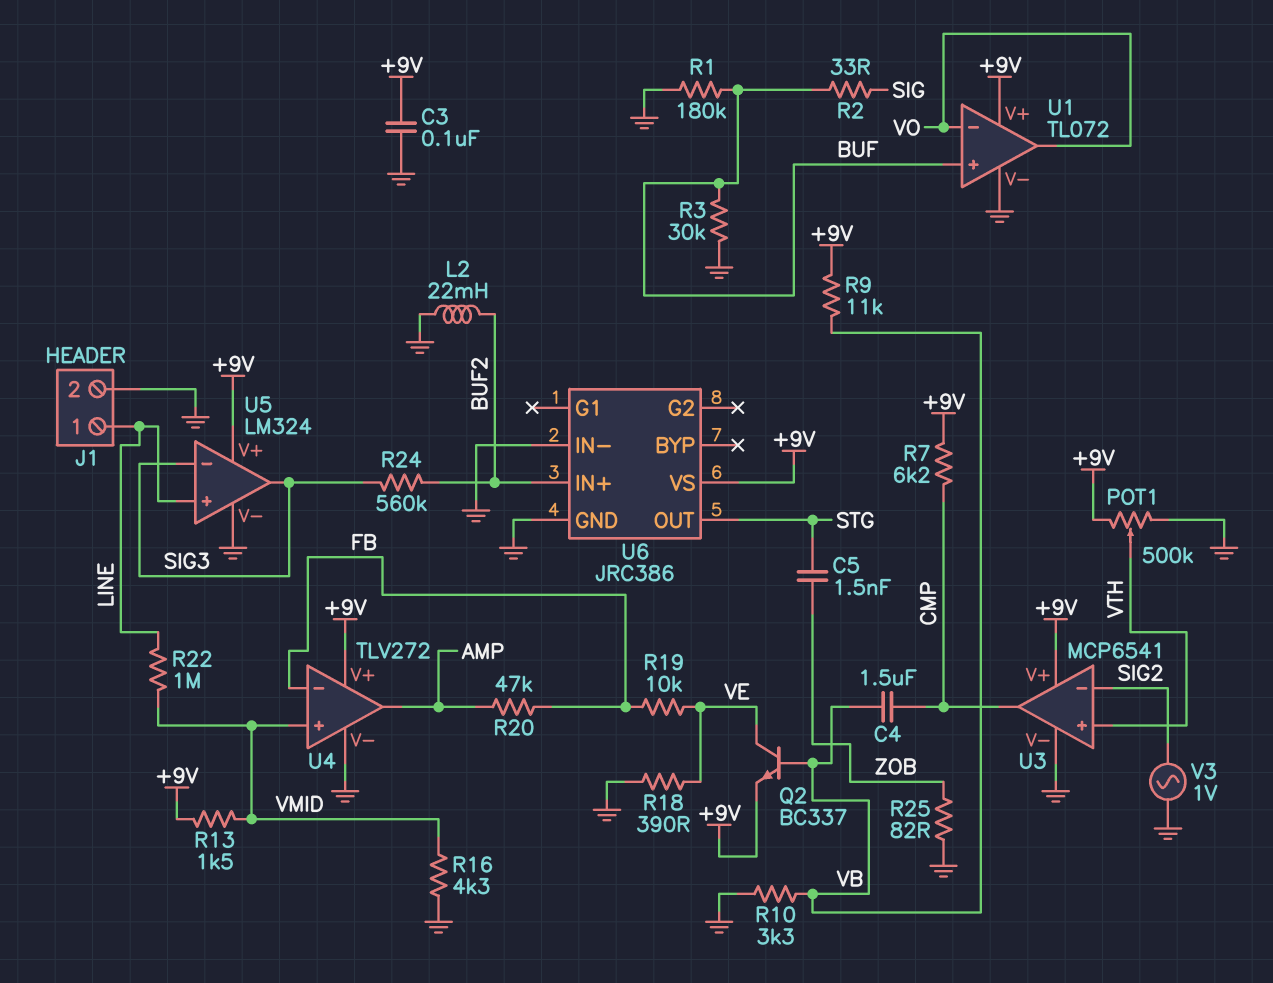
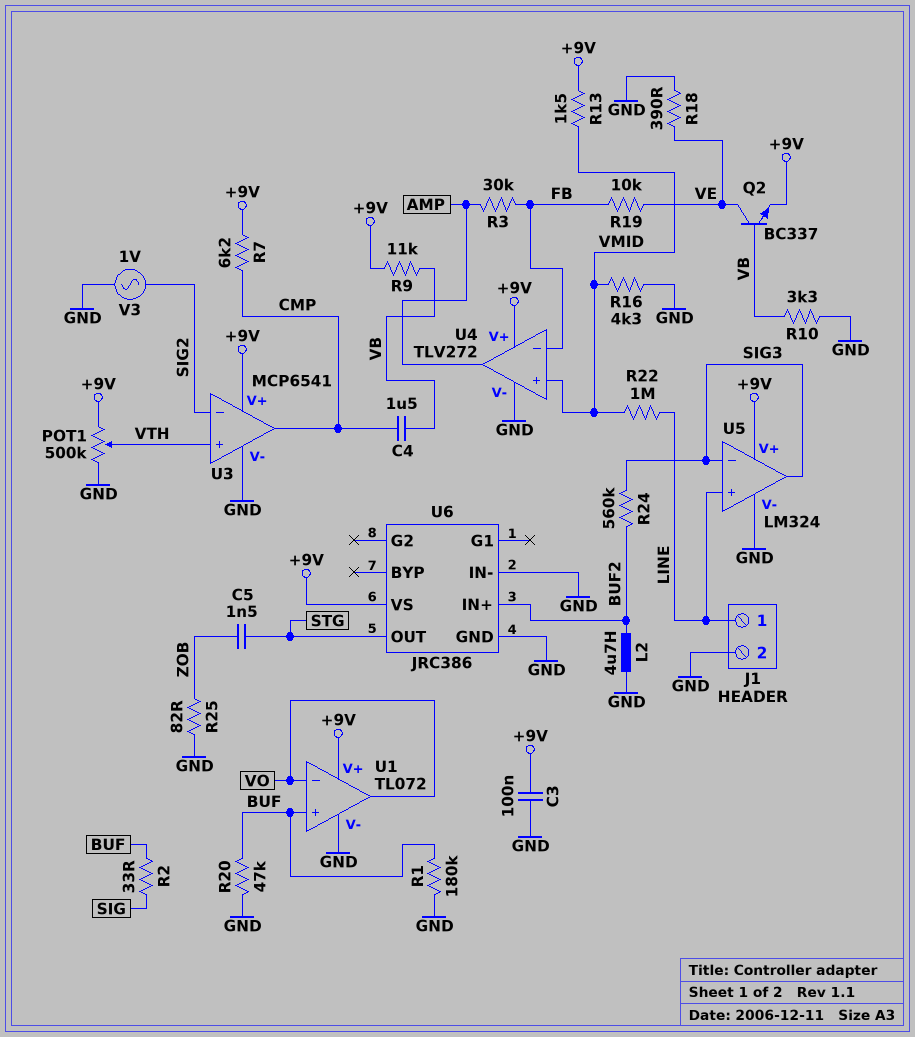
L2: 22mH (BUF2, GND) -> 4.7uH (BUF2, GND)
R3: 30k (BUF, GND) -> 30k (AMP, FB)
R20: 47k (AMP, FB) -> 47k (BUF, GND)

